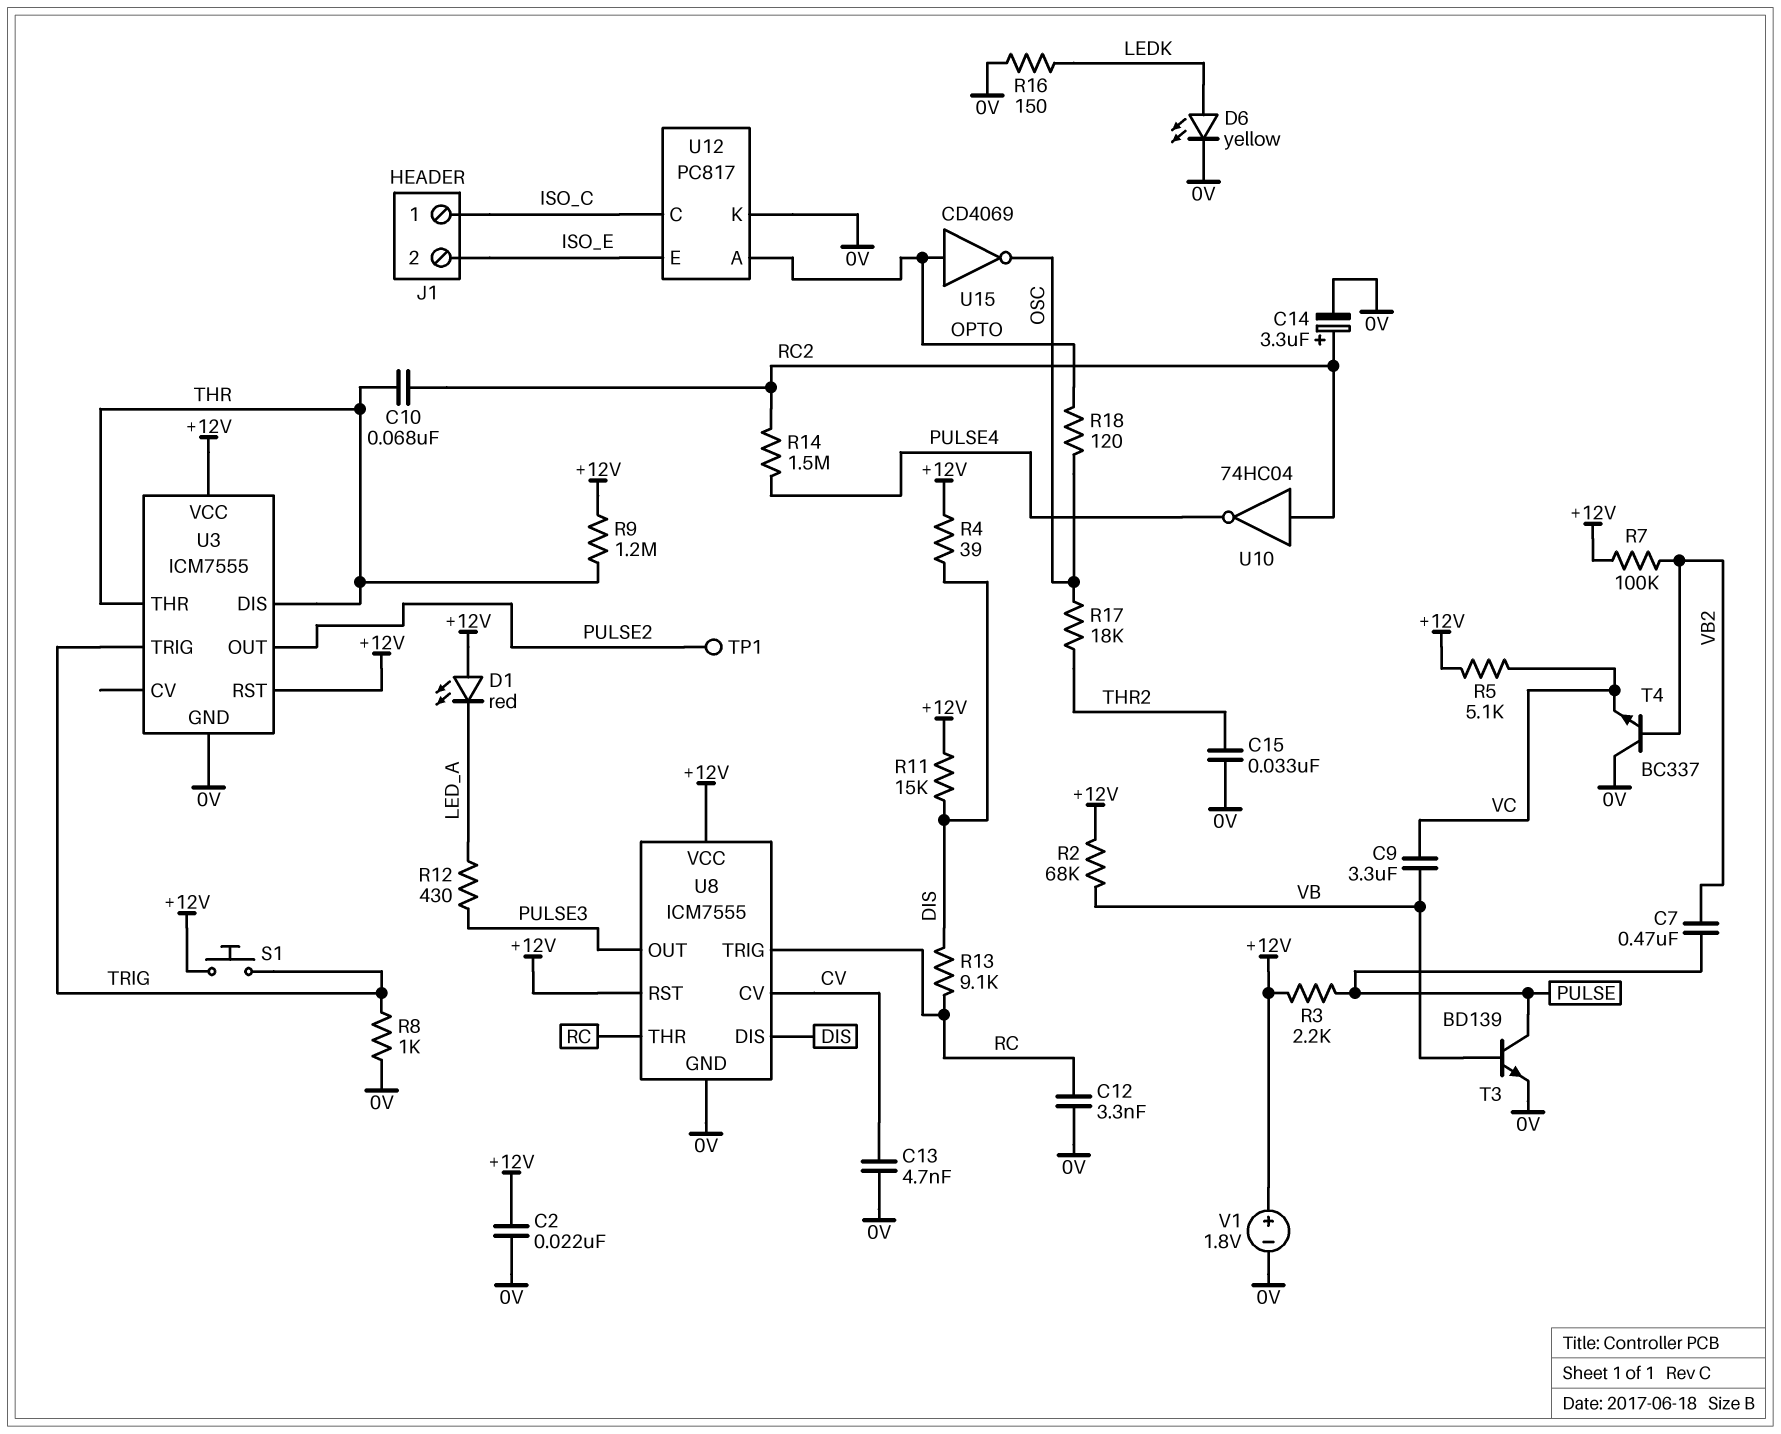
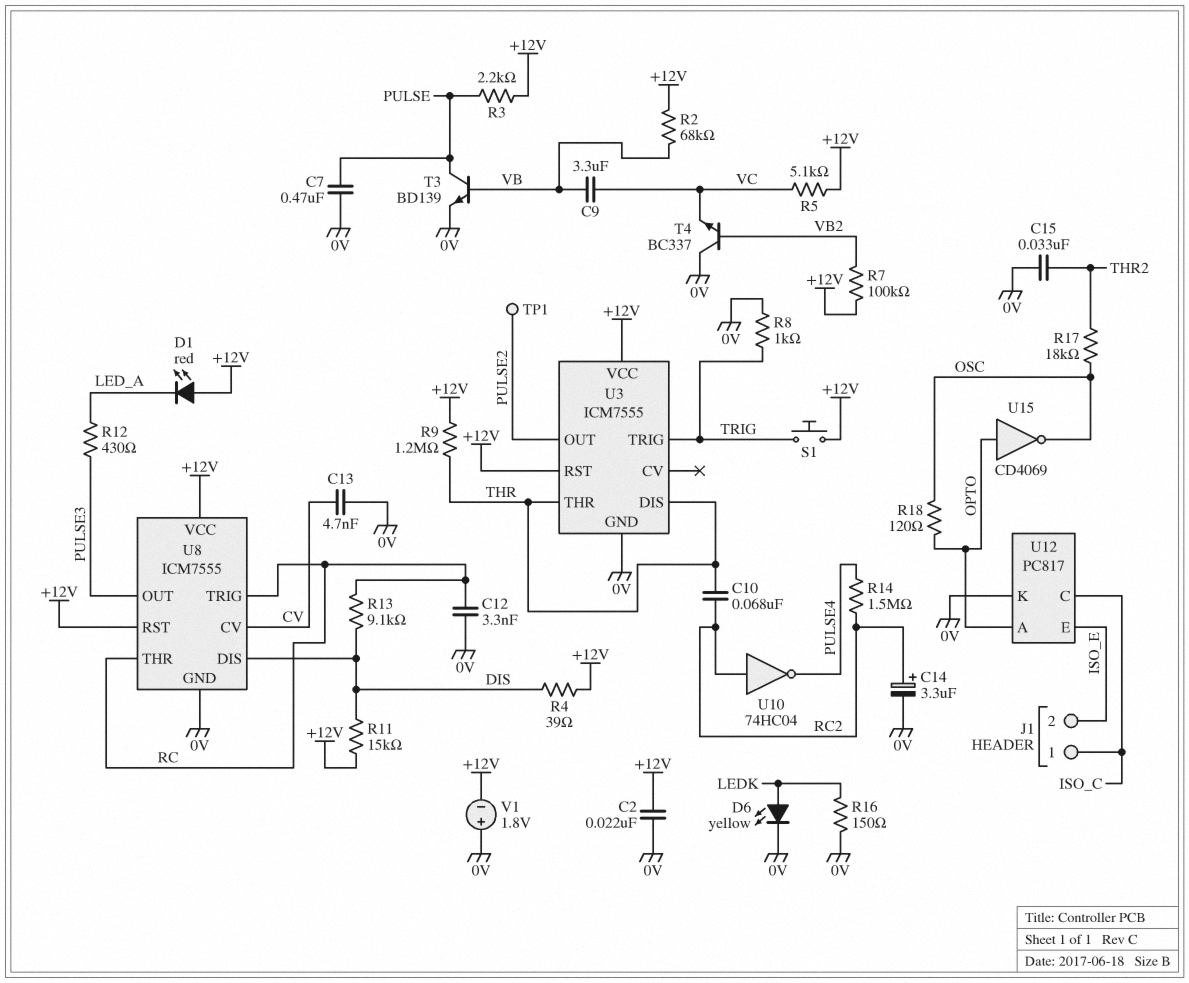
C7: 470nF (PULSE, VB2) -> 470nF (0V, PULSE)
V1: 1.8V (plus +12V, minus 0V) -> 1.8V (plus 0V, minus +12V)

